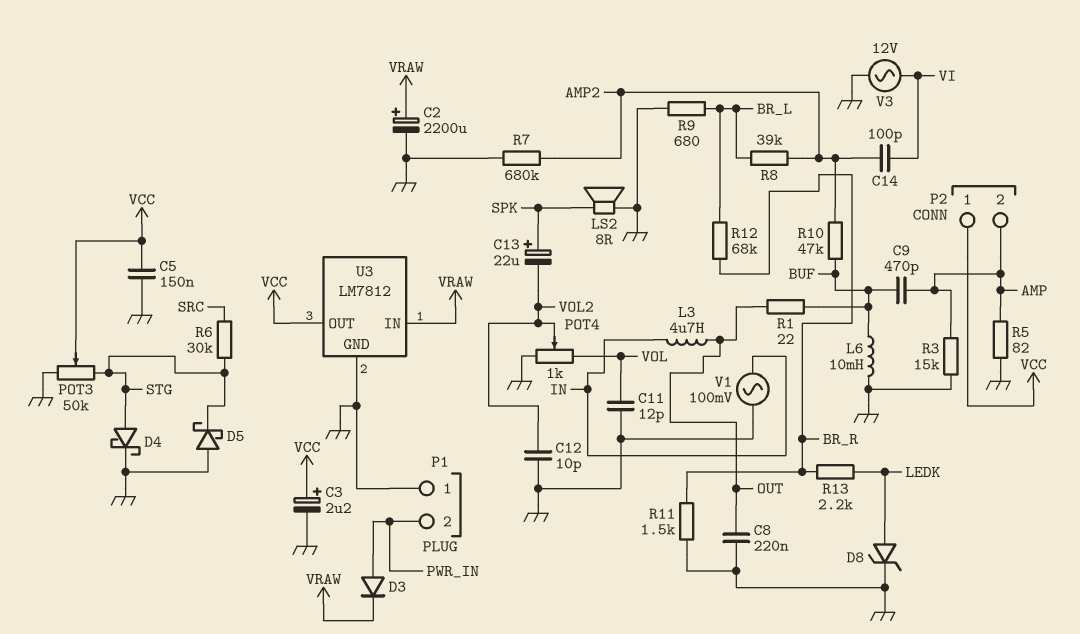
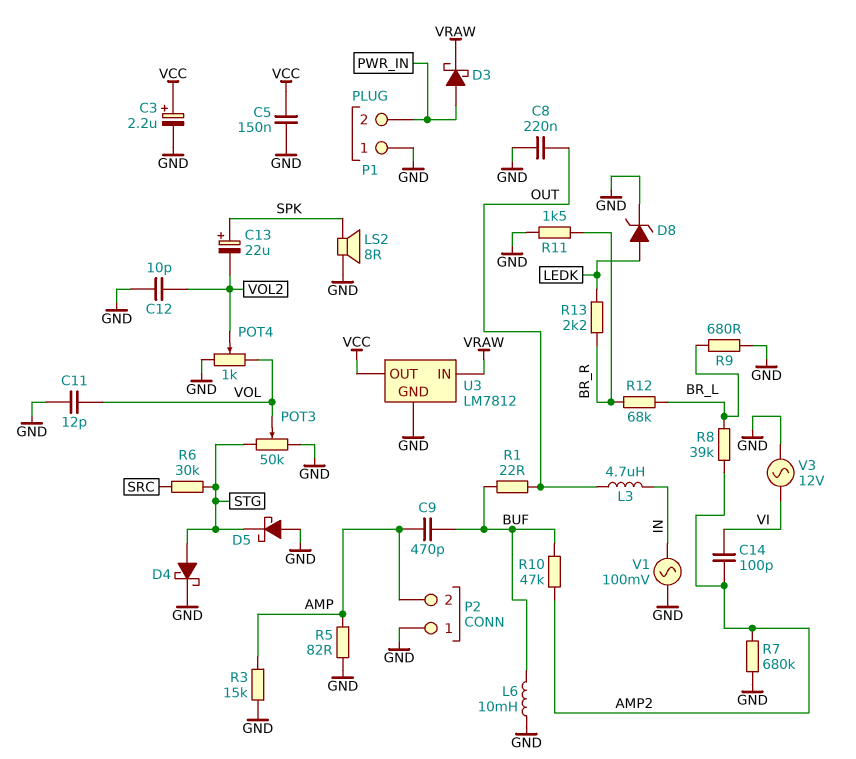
C2: 2200uF (plus VRAW, minus GND) -> none
D3: diode (A PWR_IN, K VRAW) -> schottky (A PWR_IN, K VRAW)
P2 pin 1: VCC -> GND
POT3: 50k (GND, STG, wiper VCC) -> 50k (GND, STG, wiper VOL)

